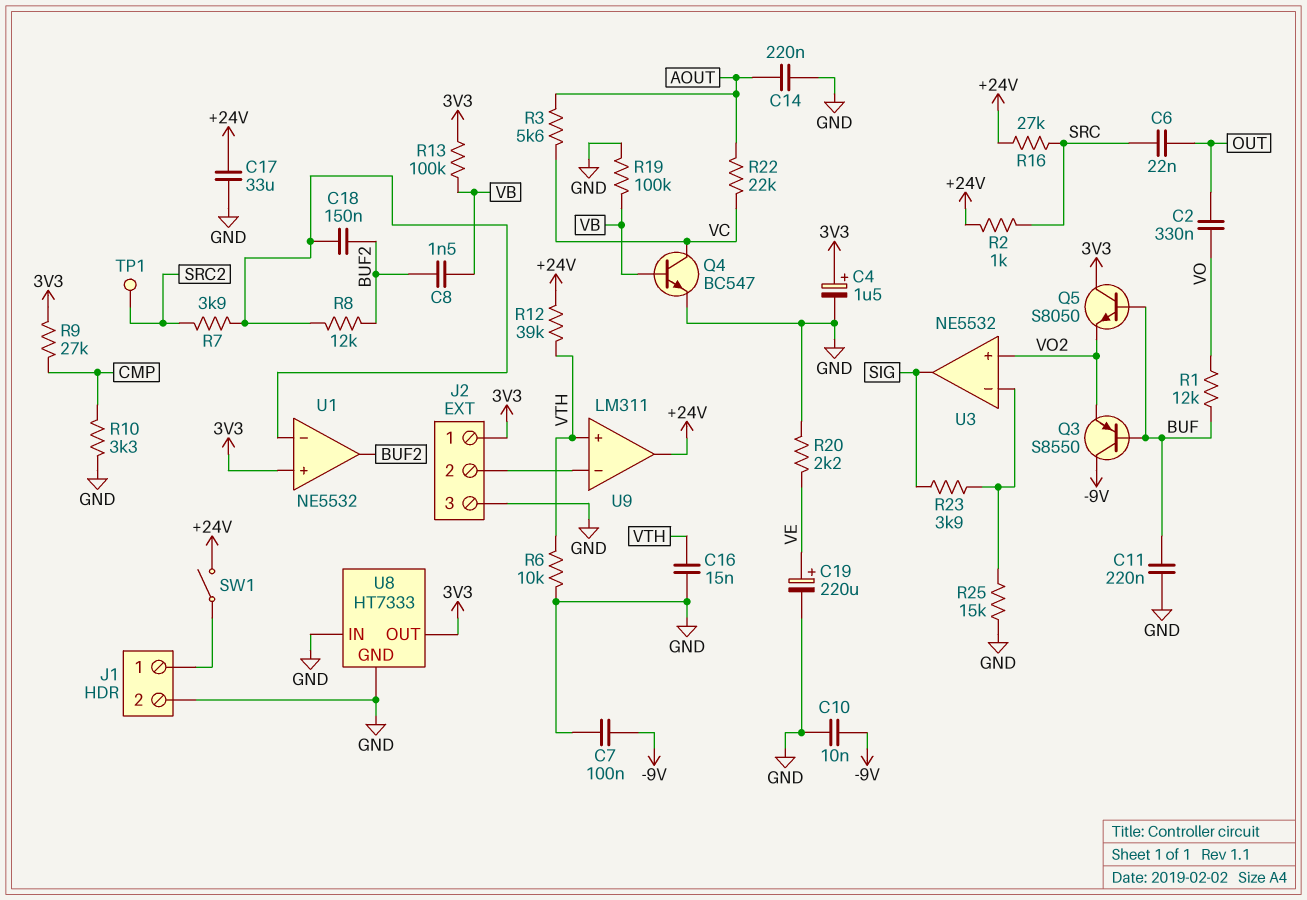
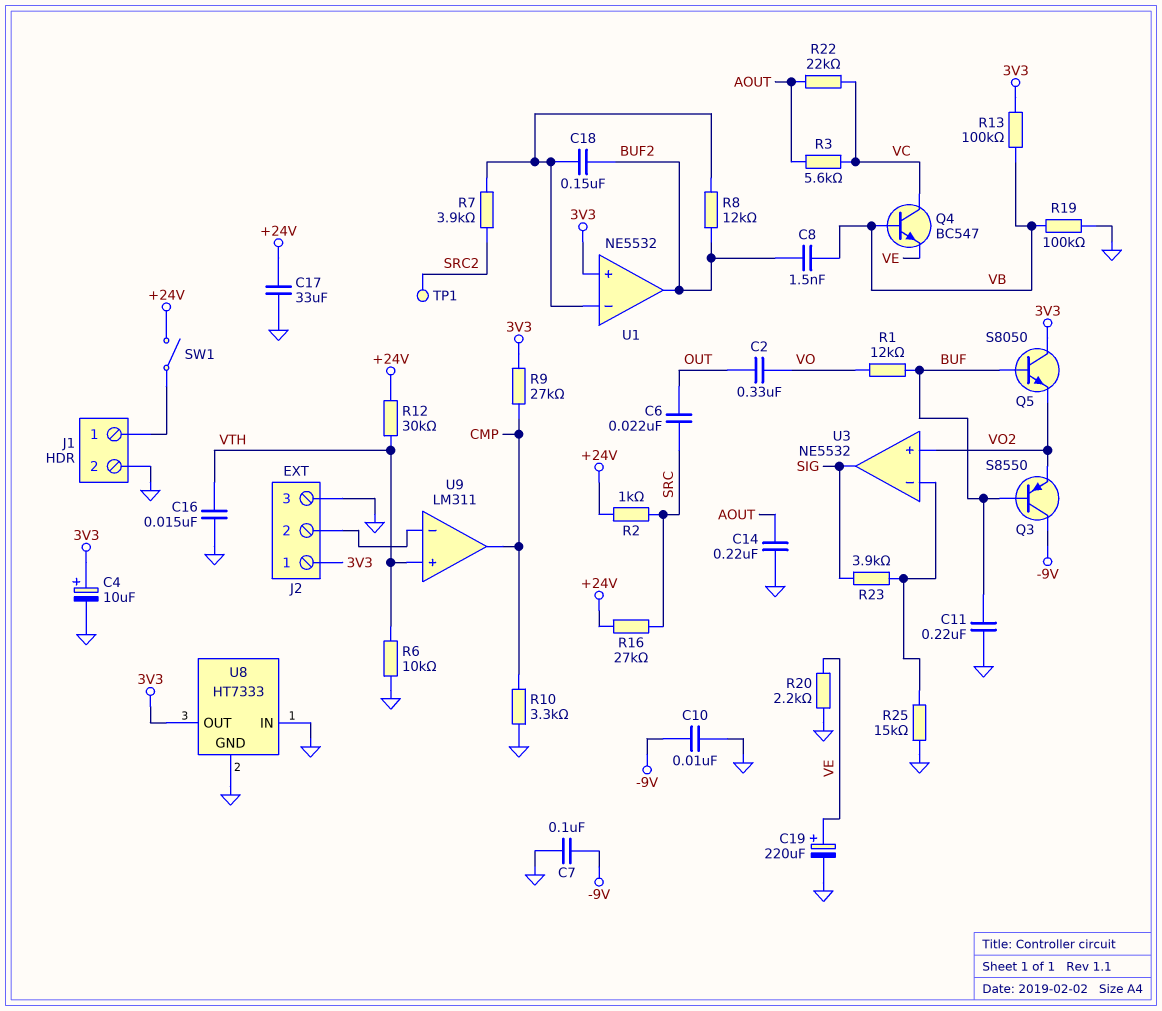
C4: 1.5uF (plus 3V3, minus GND) -> 10uF (plus 3V3, minus GND)
Q4: NPN BC547 (B VB, C VC, E GND) -> NPN BC547 (B VB, C VC, E VE)
R12: 39k (+24V, VTH) -> 30k (+24V, VTH)
U9 pin out: +24V -> CMP

